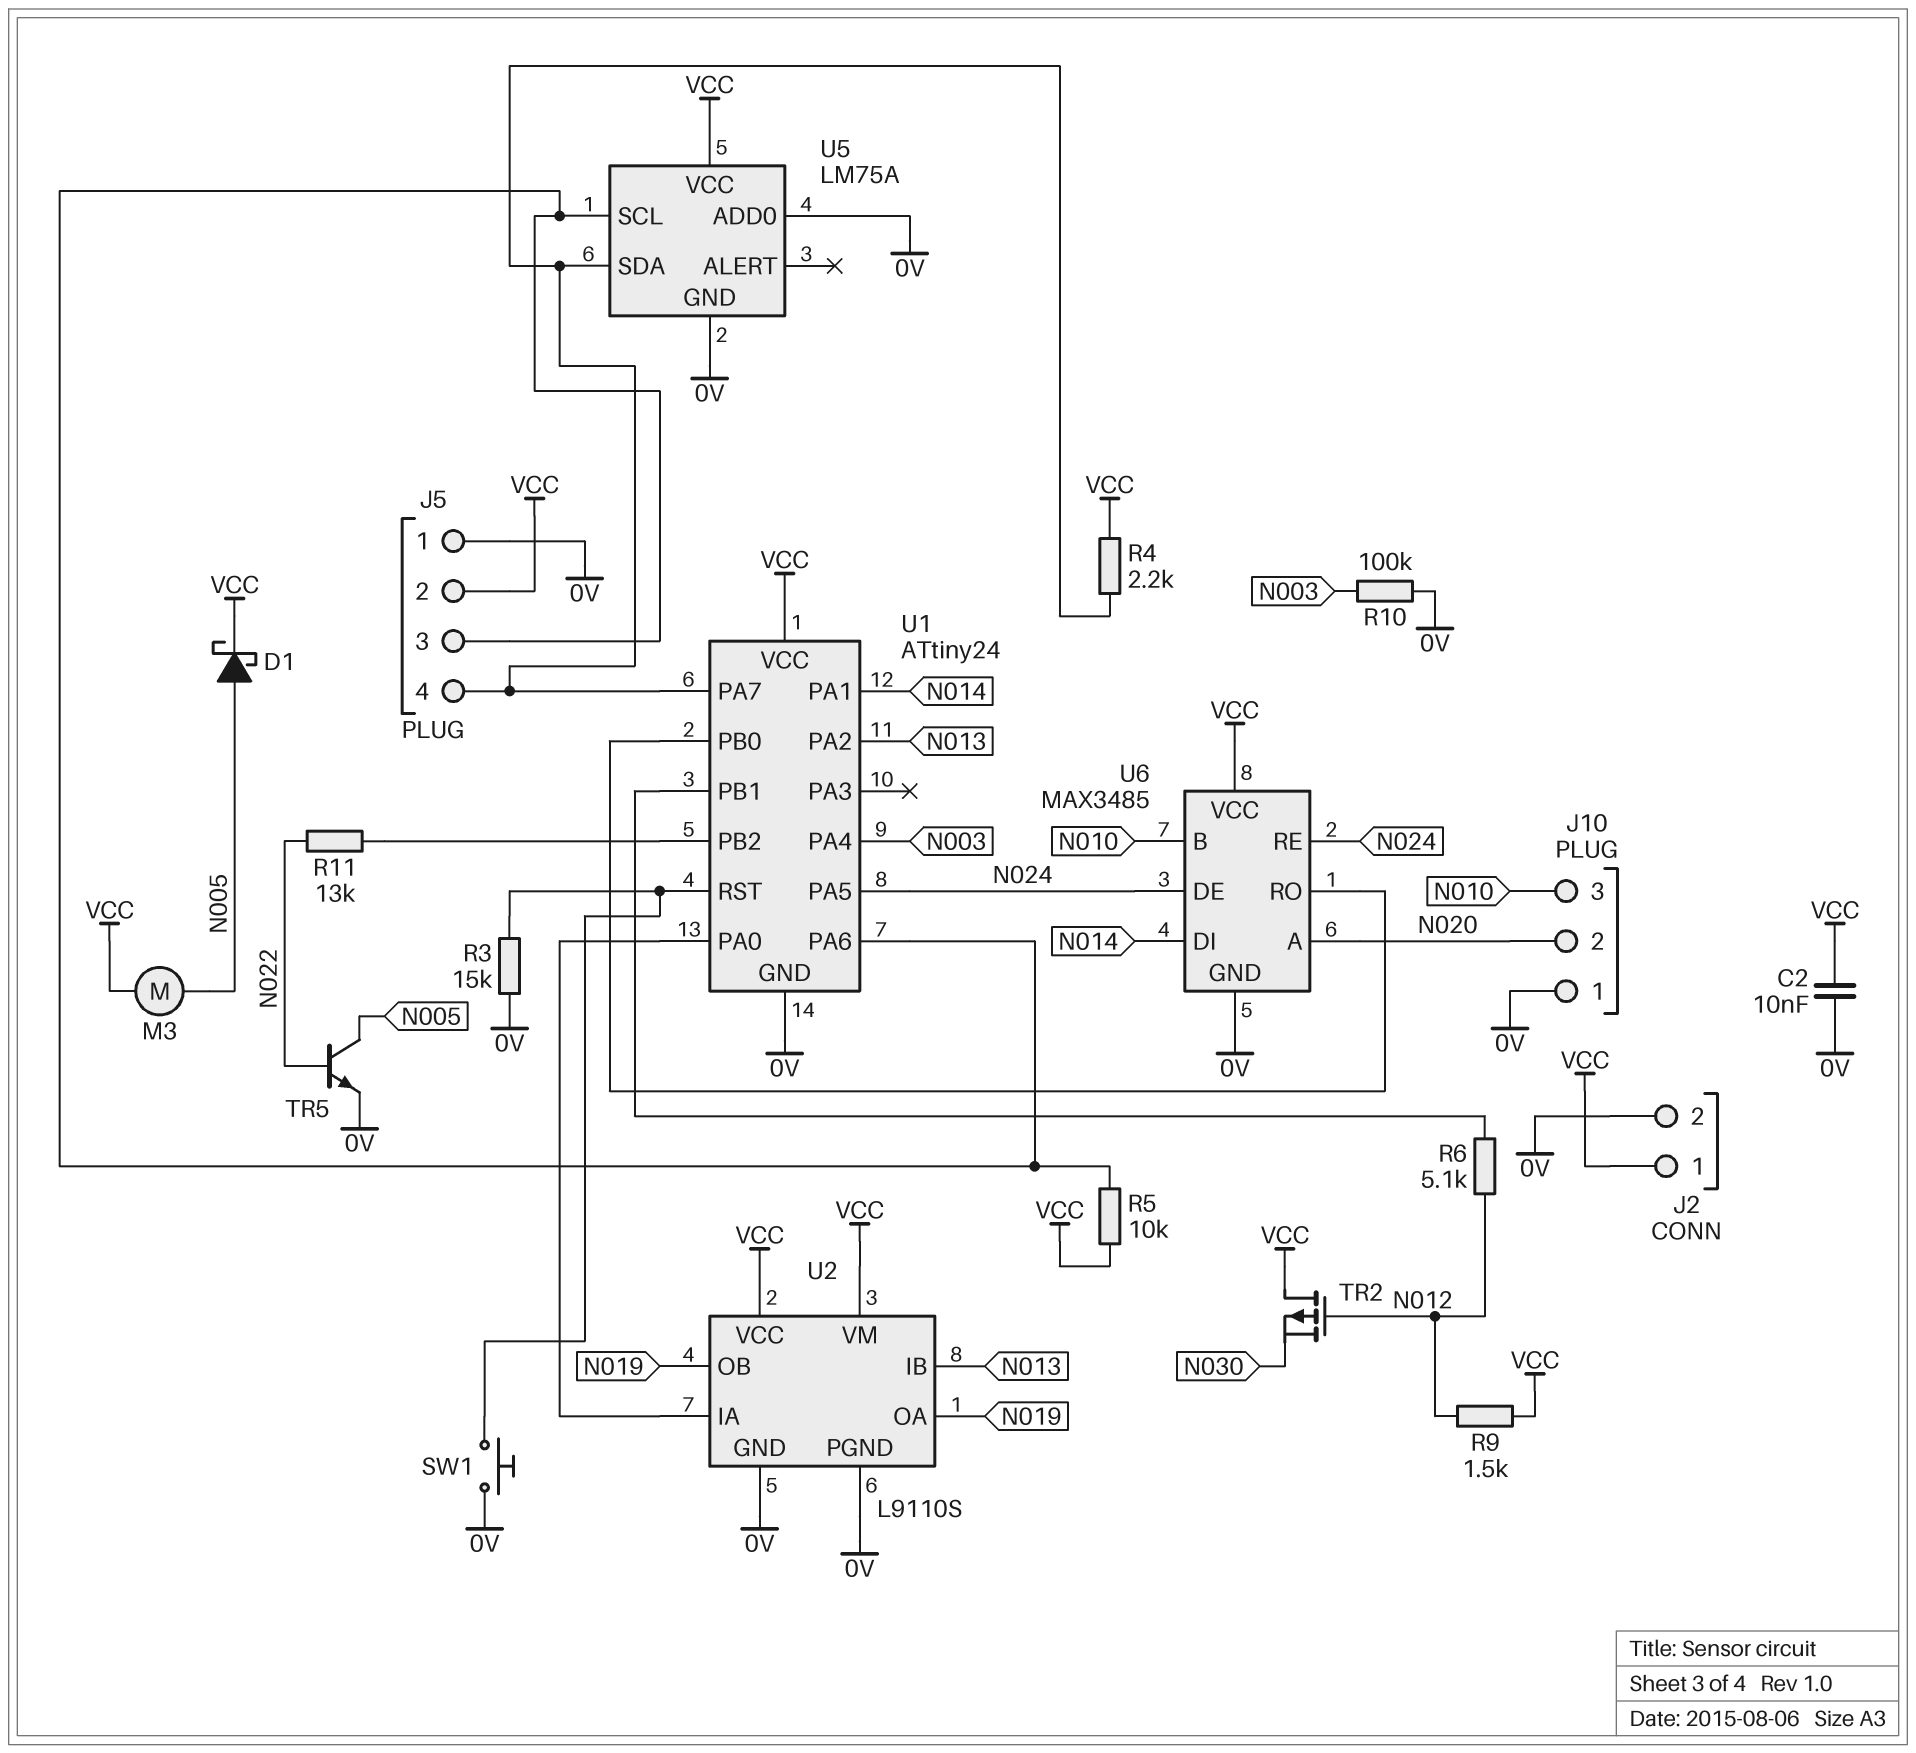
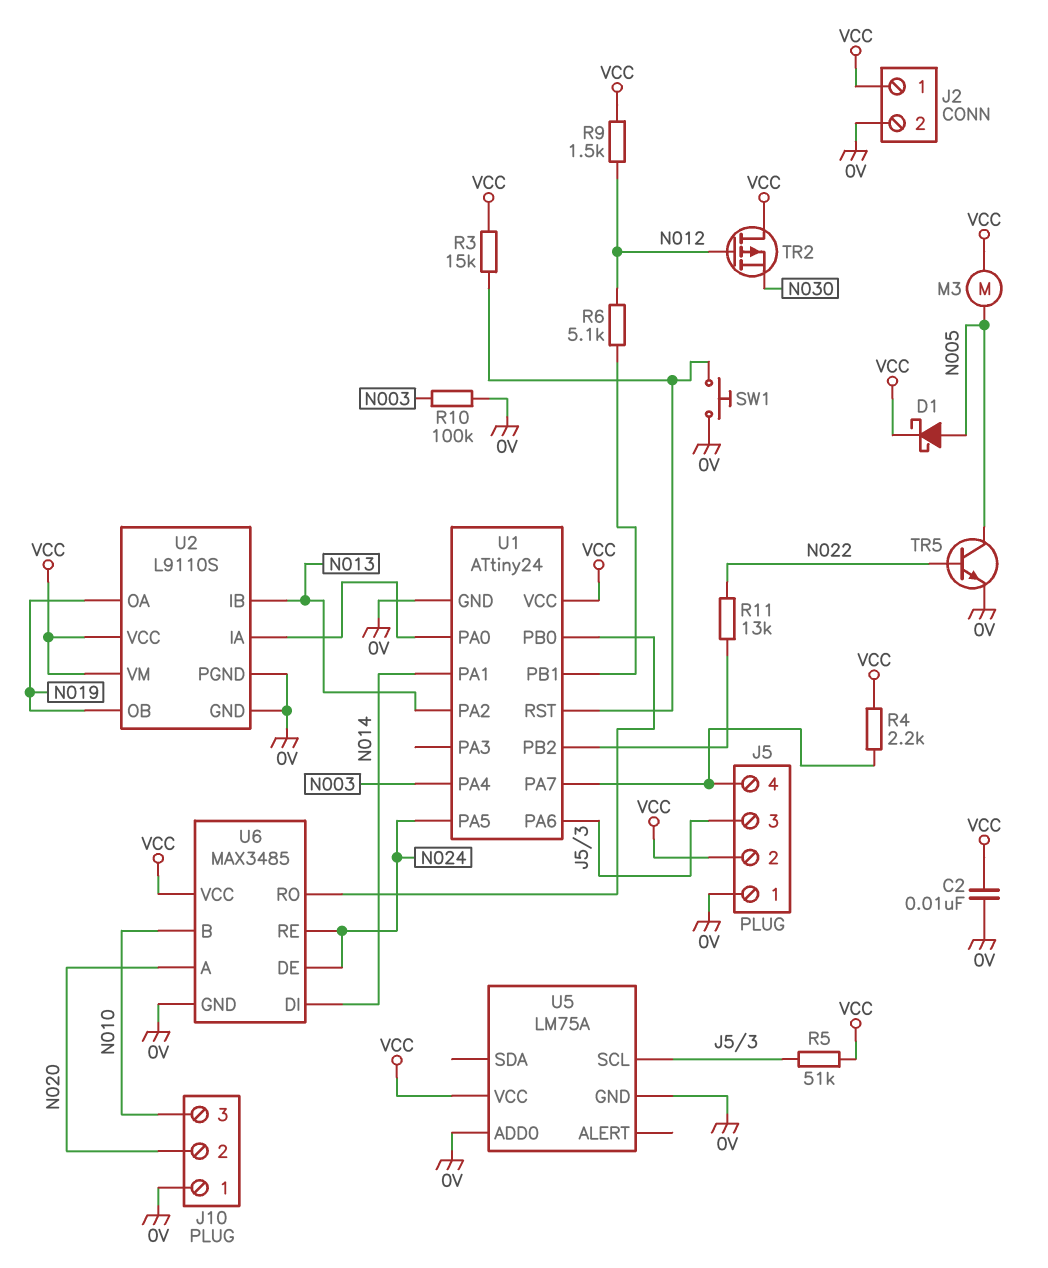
R3: 15k (0V, U1/RST) -> 15k (U1/RST, VCC)
R5: 10k (J5/3, VCC) -> 51k (J5/3, VCC)
U5 pin SDA: J5/4 -> none

